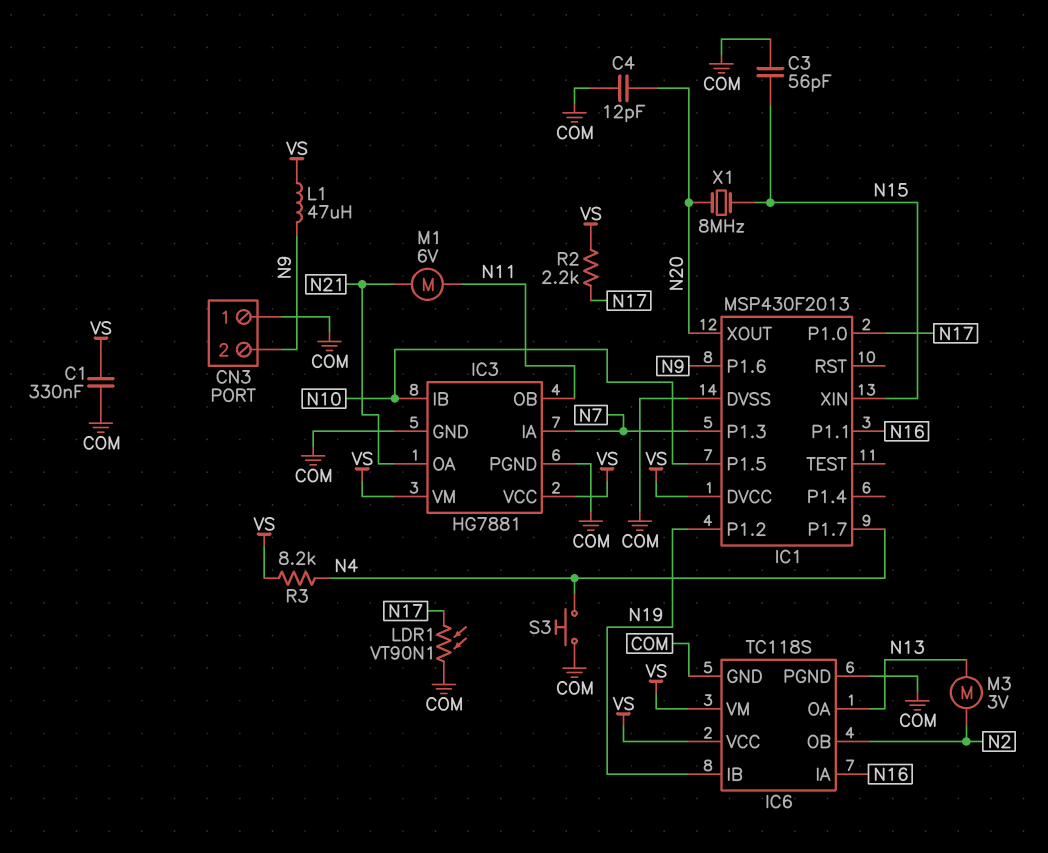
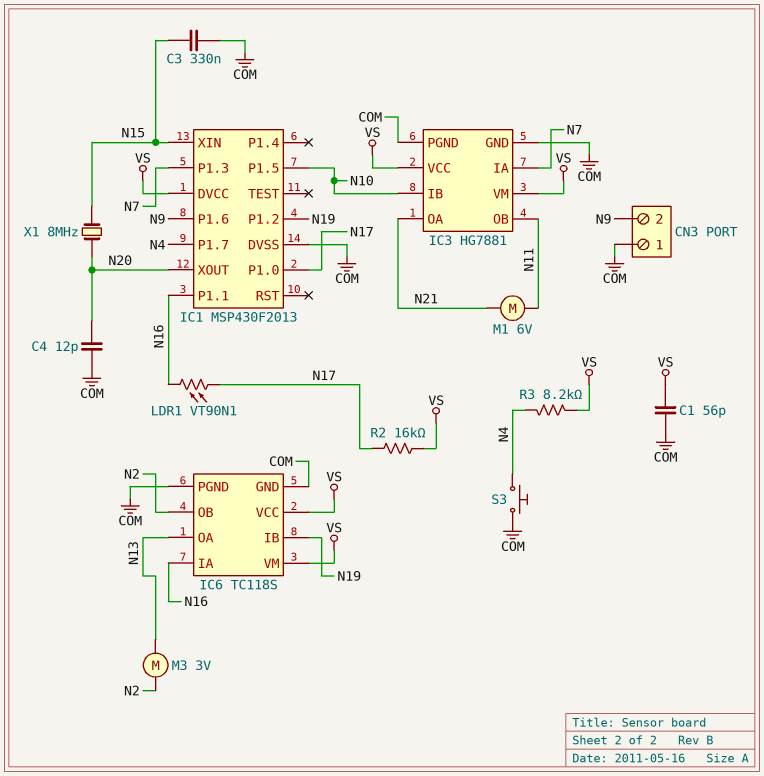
C1: 330nF (COM, VS) -> 56pF (COM, VS)
C3: 56pF (COM, N15) -> 330nF (COM, N15)
L1: 47uH (N9, VS) -> none
LDR1: VT90N1 (COM, N17) -> VT90N1 (N16, N17)
R2: 2.2k (N17, VS) -> 16k (N17, VS)

